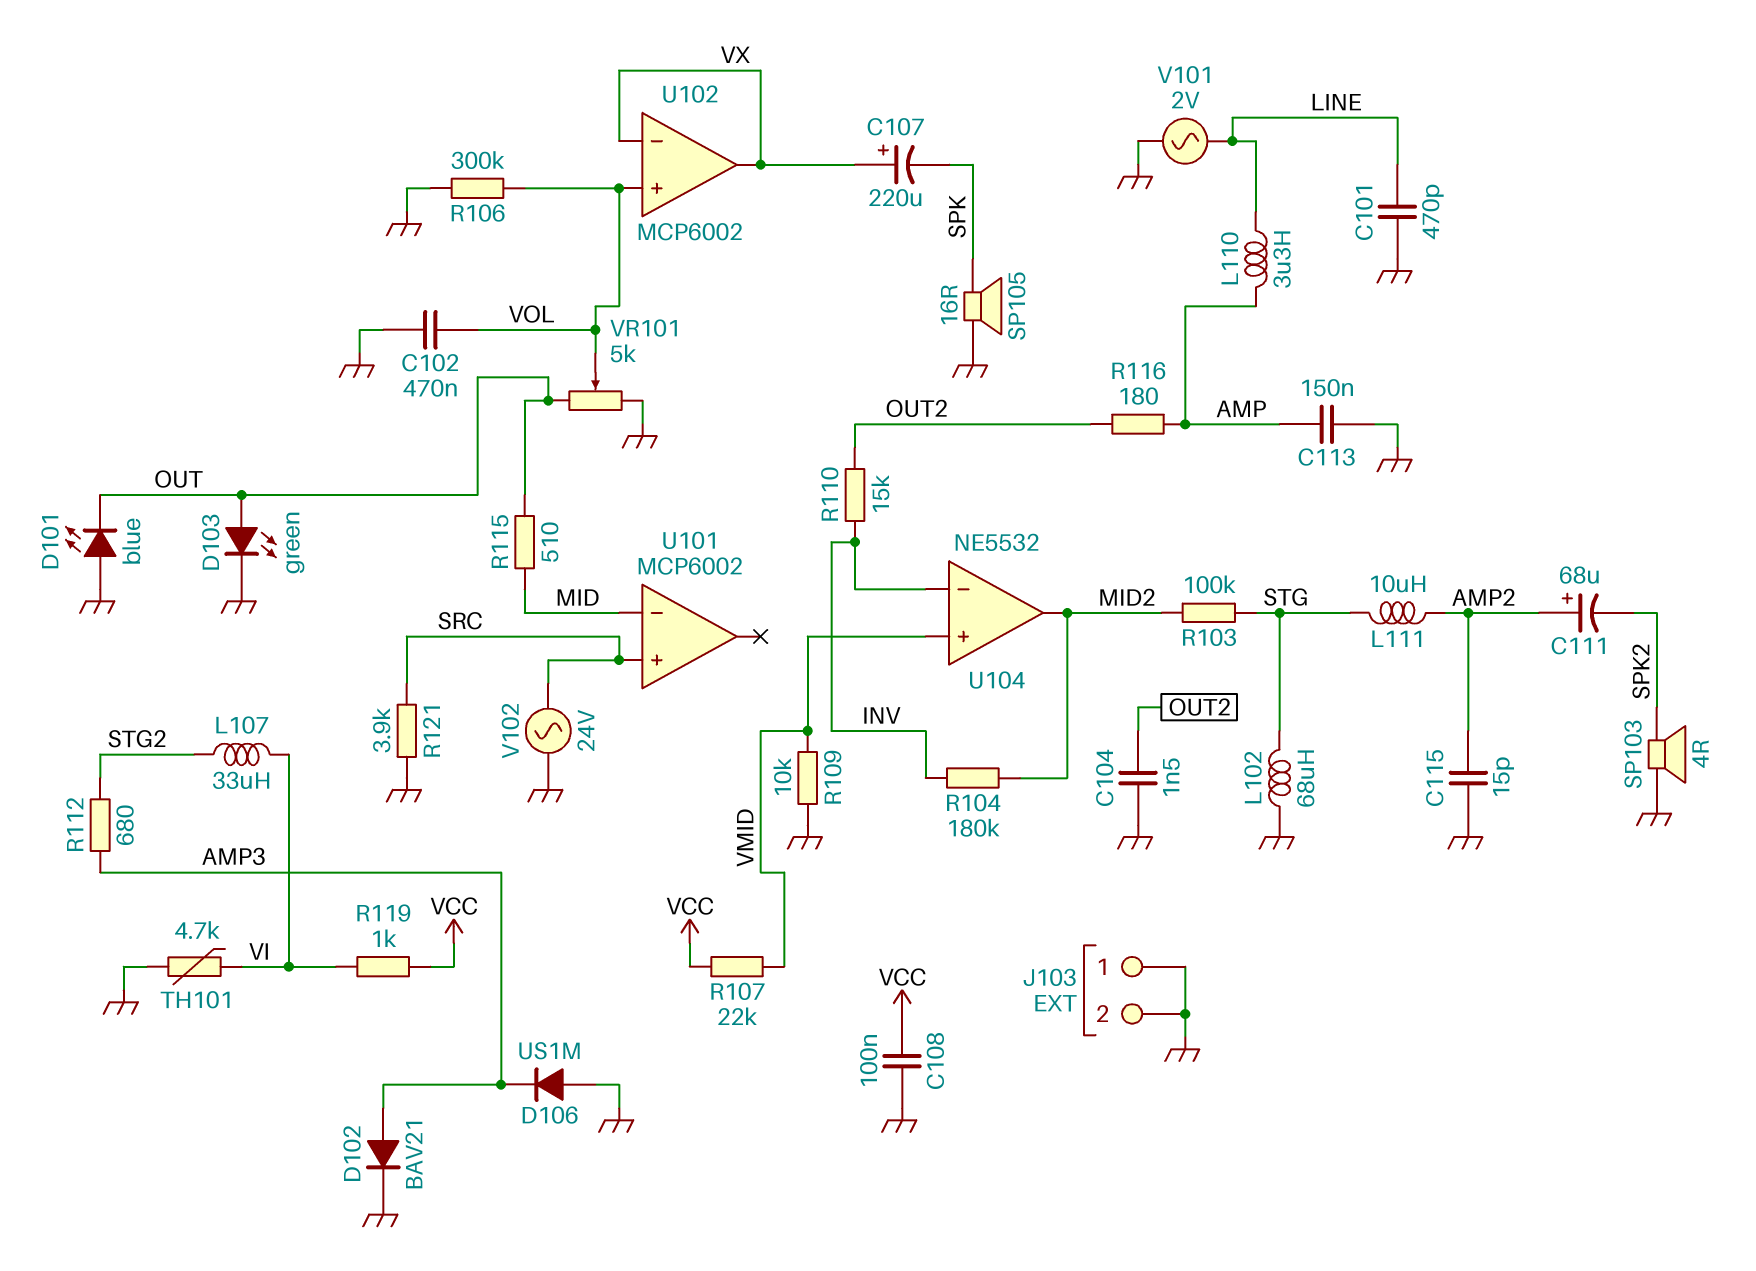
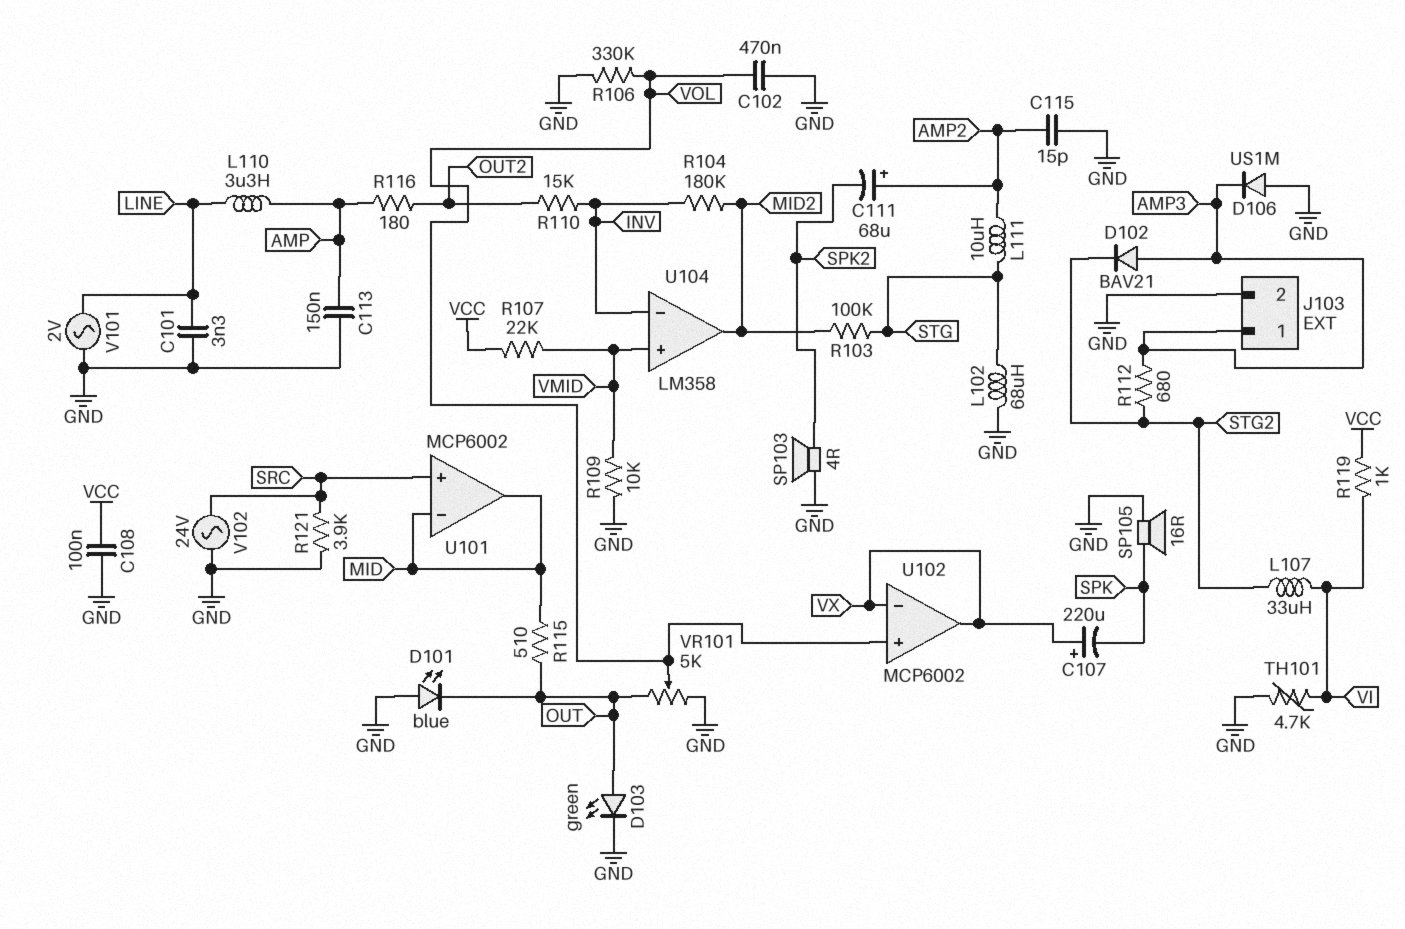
C101: 470pF (GND, LINE) -> 3.3nF (GND, LINE)
C104: 1.5nF (GND, OUT2) -> none
D102: diode BAV21 (A AMP3, K GND) -> diode BAV21 (A AMP3, K STG2)
J103 pin 1: GND -> AMP3
R106: 300k (GND, VOL) -> 330k (GND, VOL)
U101 pin out: none -> MID
U104: NE5532 -> LM358

